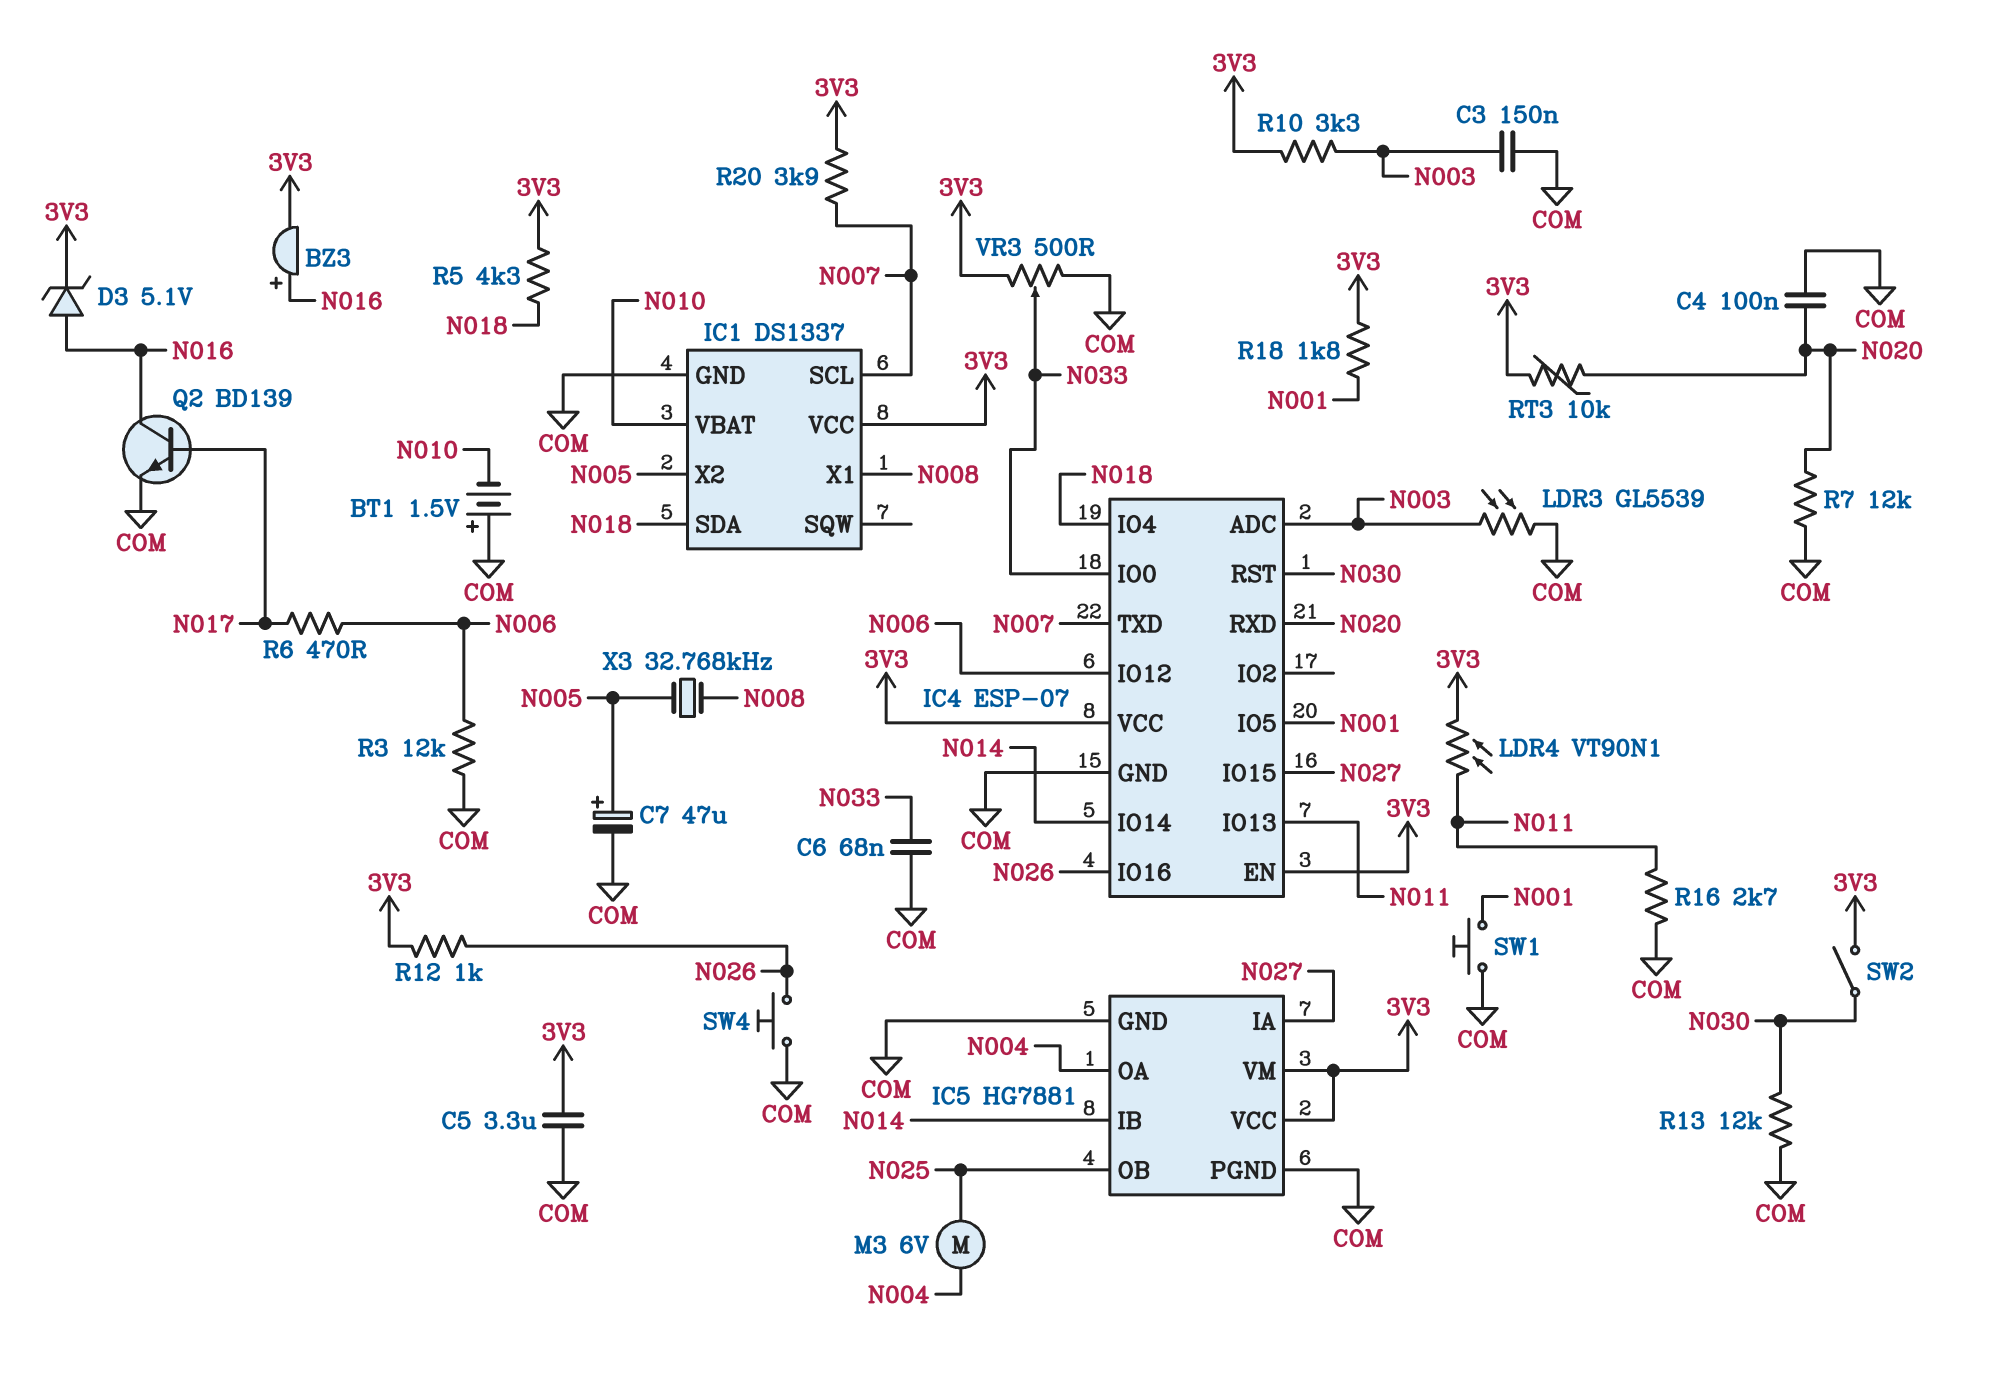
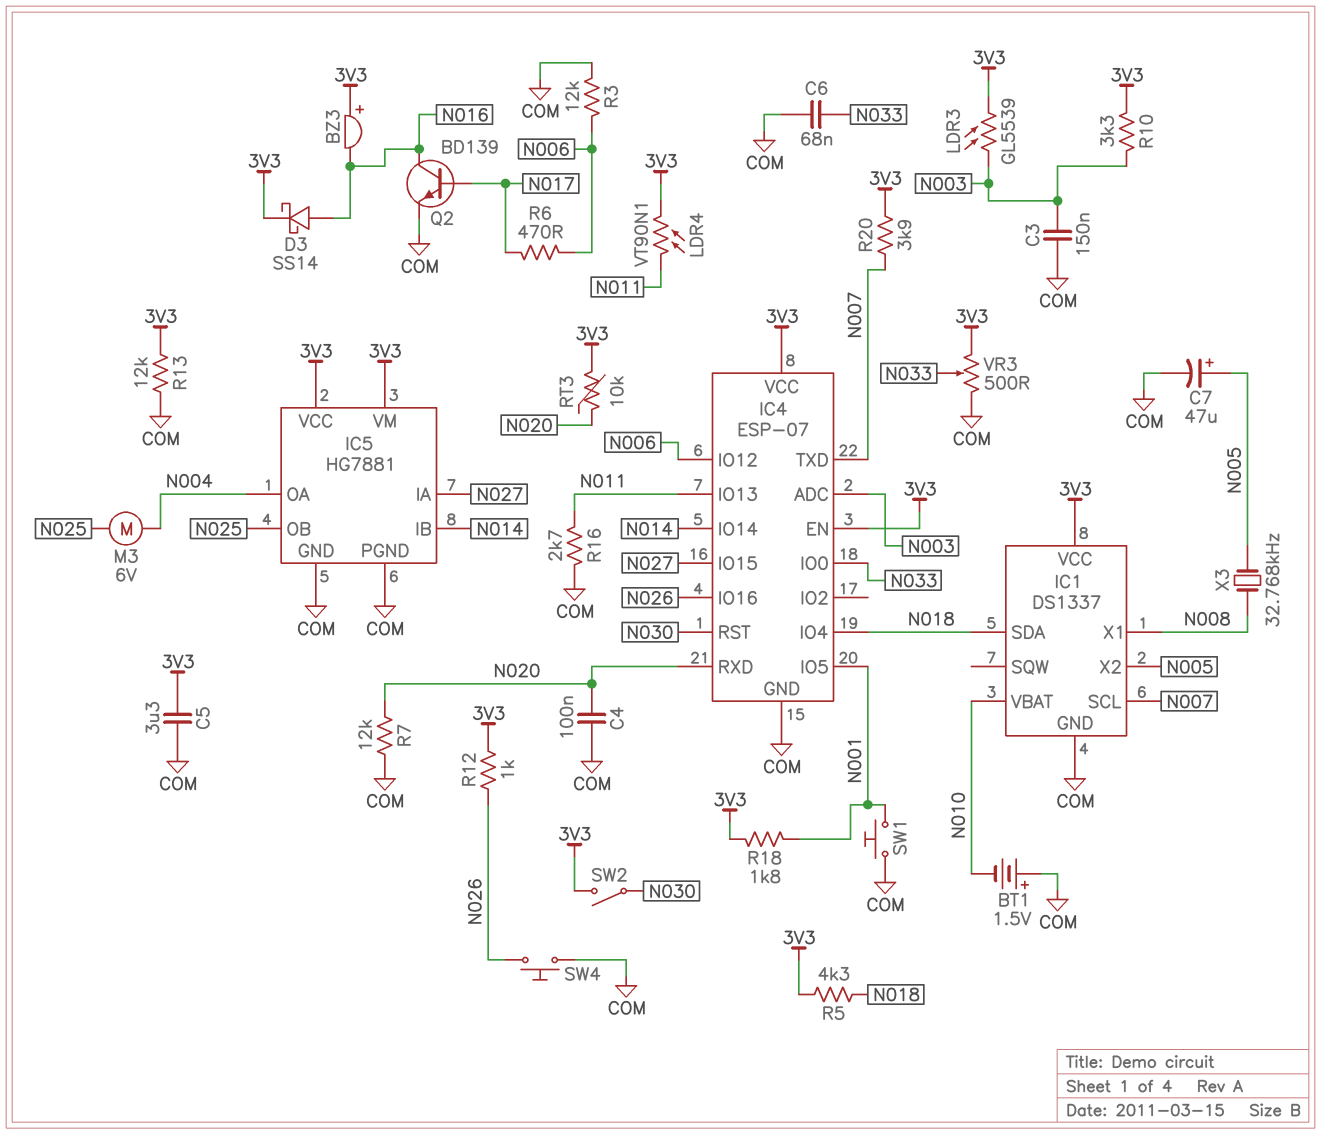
BZ3: buzzer (plus N016, minus 3V3) -> buzzer (plus 3V3, minus N016)
D3: zener 5.1V (A N016, K 3V3) -> schottky SS14 (A N016, K 3V3)
LDR3: GL5539 (COM, N003) -> GL5539 (3V3, N003)
R13: 12k (COM, N030) -> 12k (3V3, COM)

